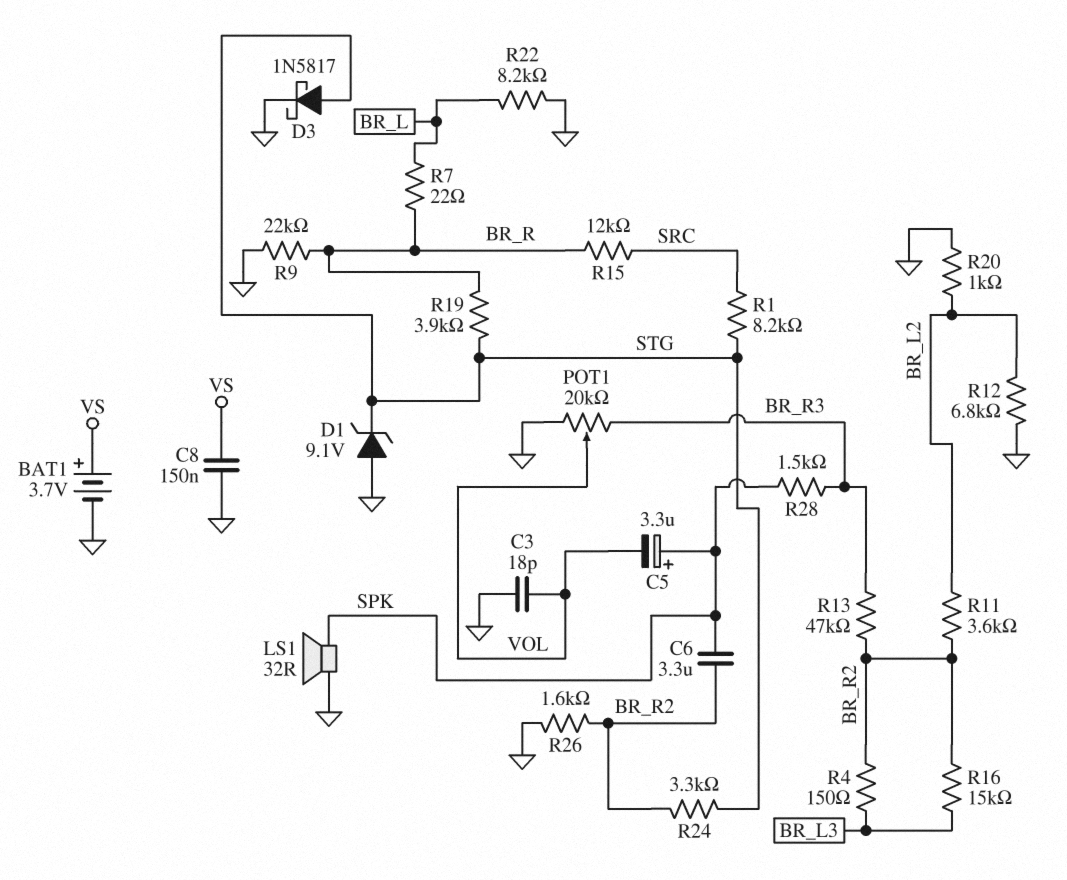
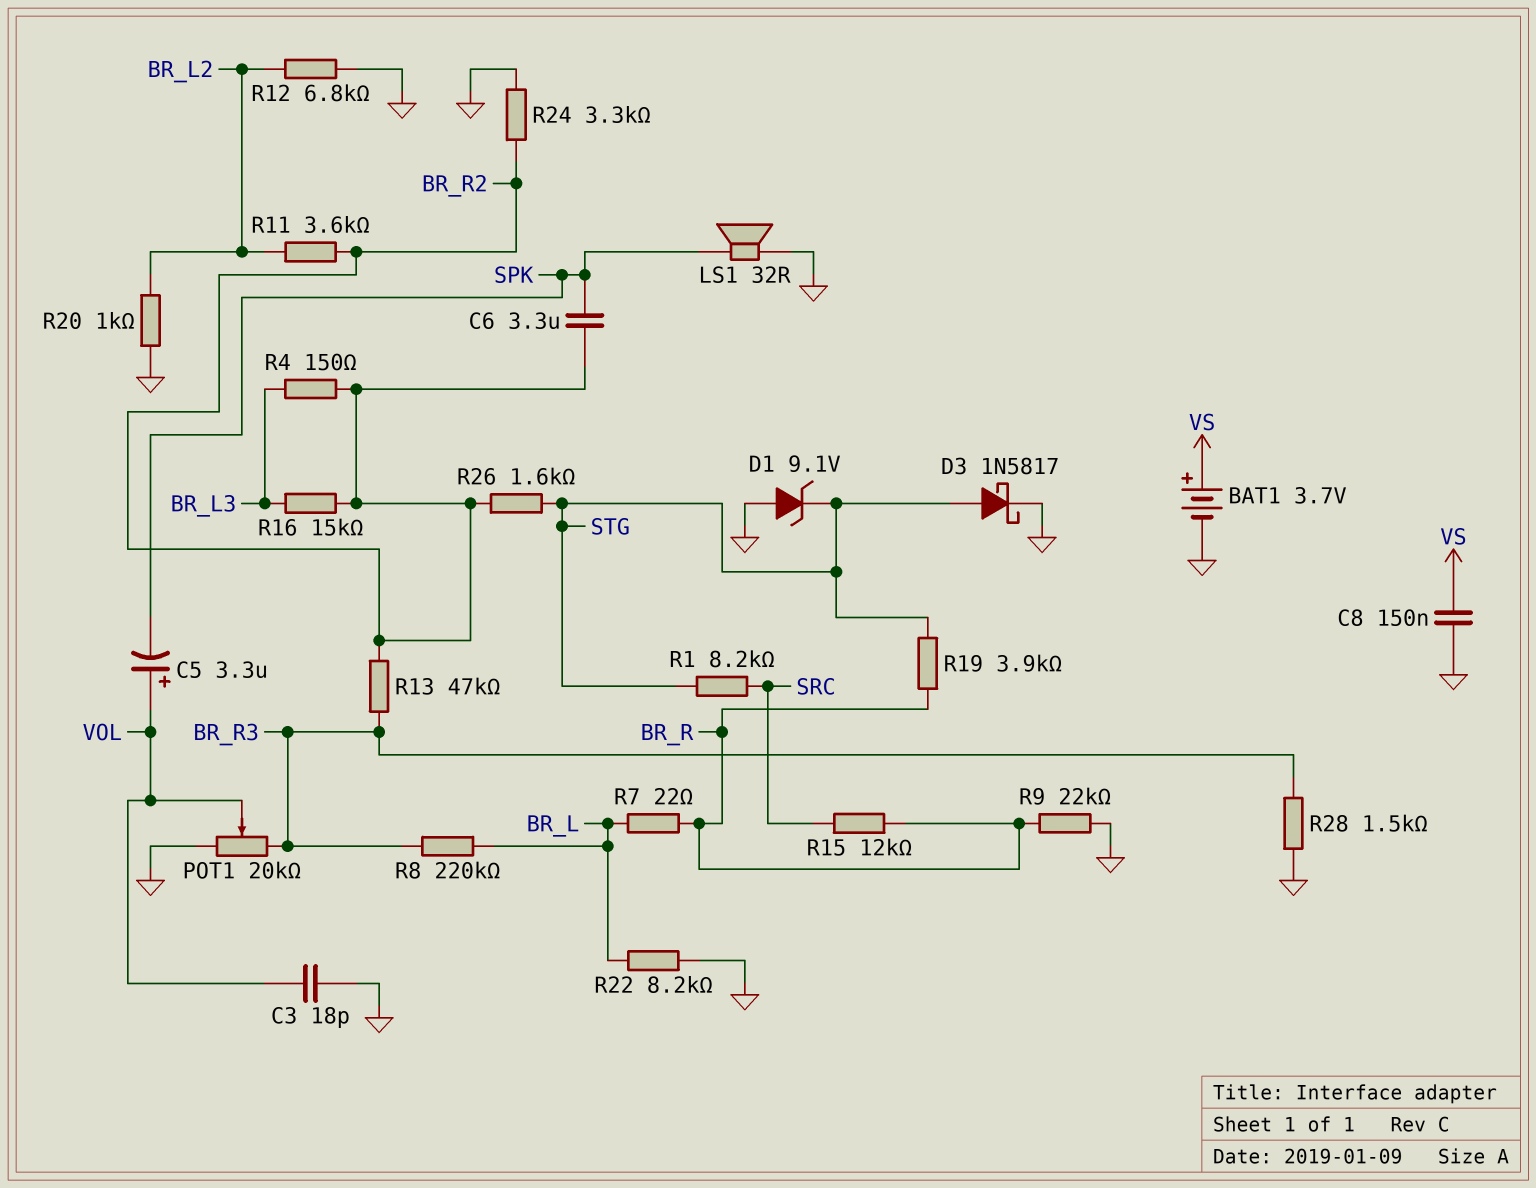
C5: 3.3uF (plus SPK, minus VOL) -> 3.3uF (plus VOL, minus SPK)
R8: none -> 220k (BR_L, BR_R3)
R24: 3.3k (BR_R2, STG) -> 3.3k (BR_R2, GND)
R26: 1.6k (BR_R2, GND) -> 1.6k (BR_R2, STG)
R28: 1.5k (BR_R3, SPK) -> 1.5k (BR_R3, GND)

